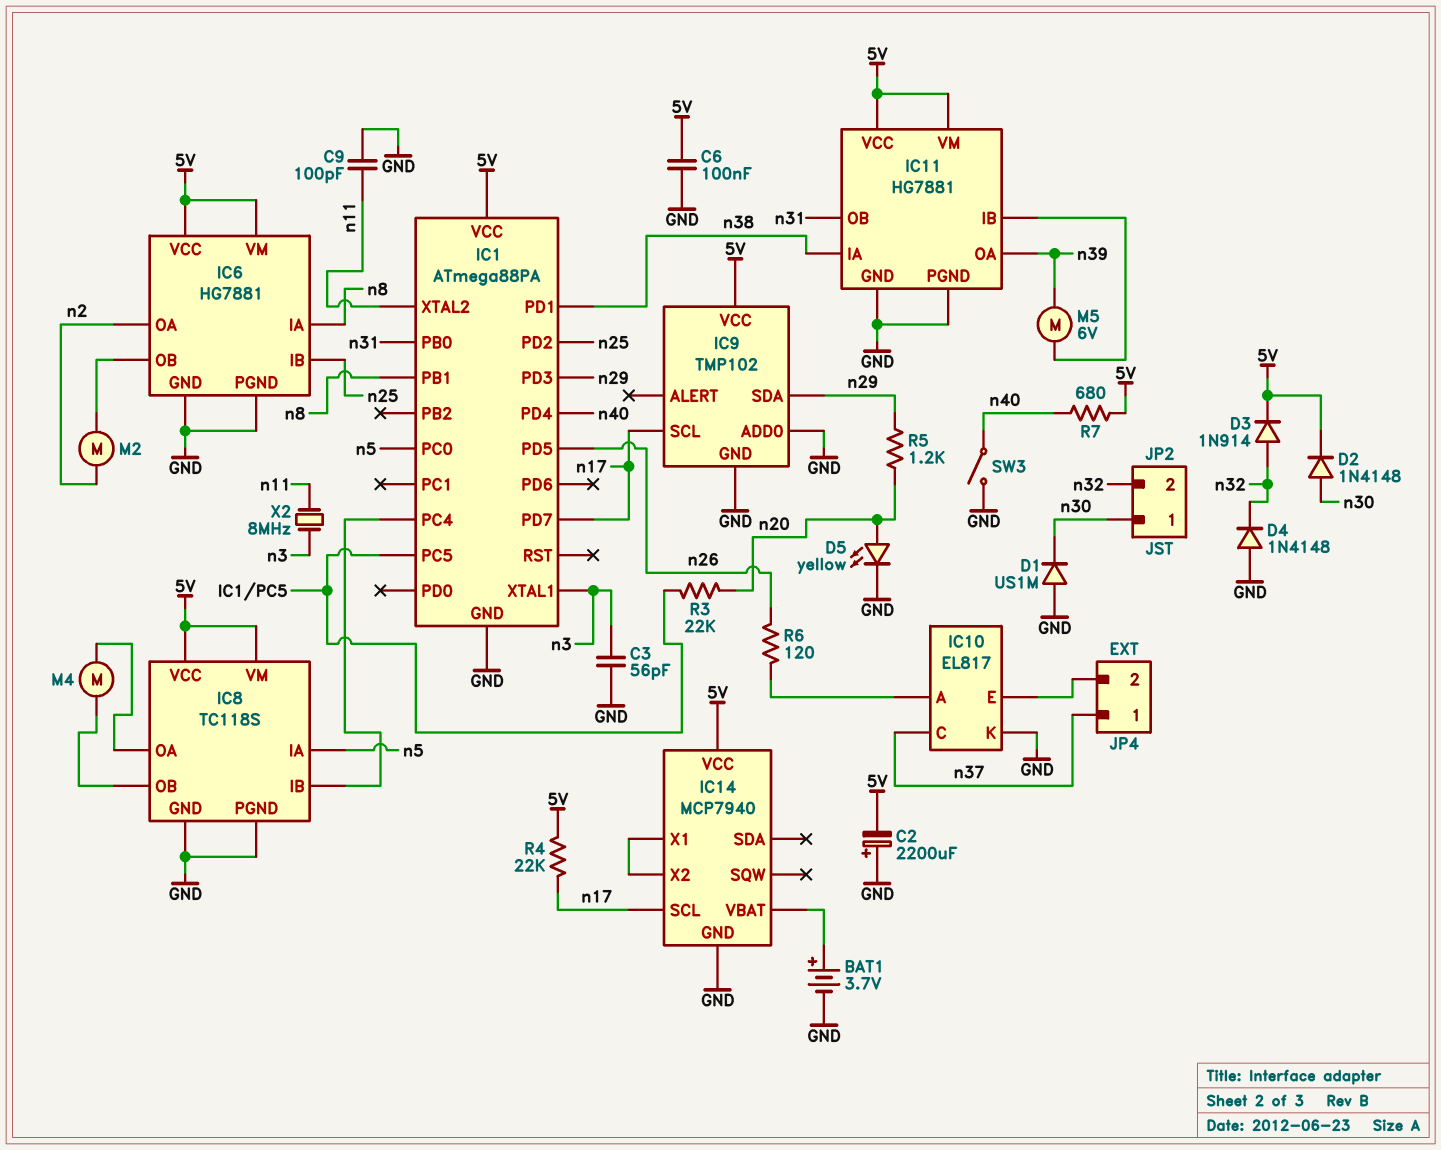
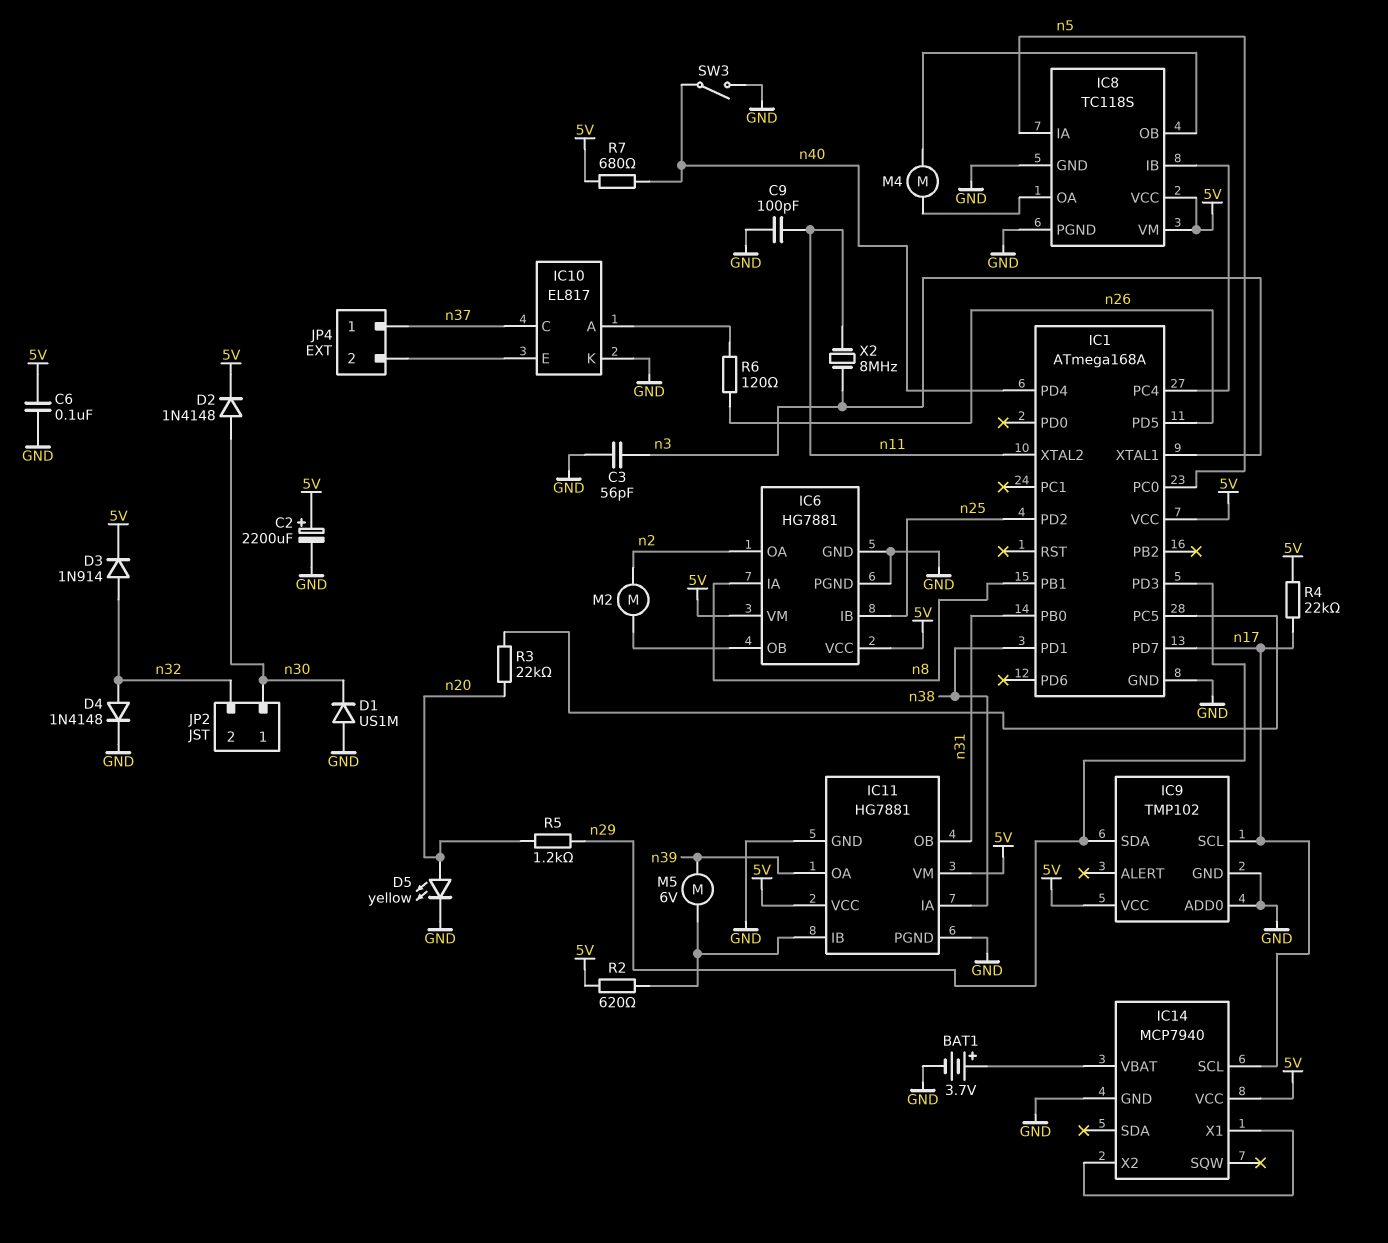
C2: 2200uF (plus GND, minus 5V) -> 2200uF (plus 5V, minus GND)
D4: diode 1N4148 (A GND, K n32) -> diode 1N4148 (A n32, K GND)
IC1: ATmega88PA -> ATmega168A
R2: none -> 620 (5V, IC11/IB)

